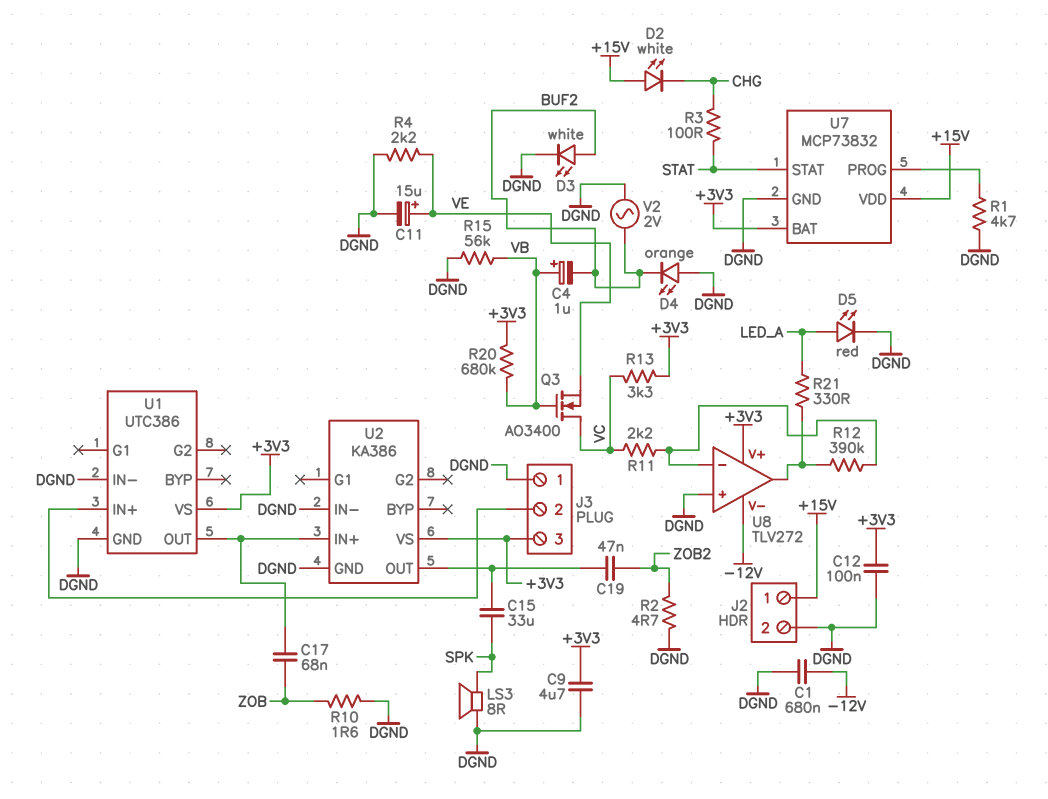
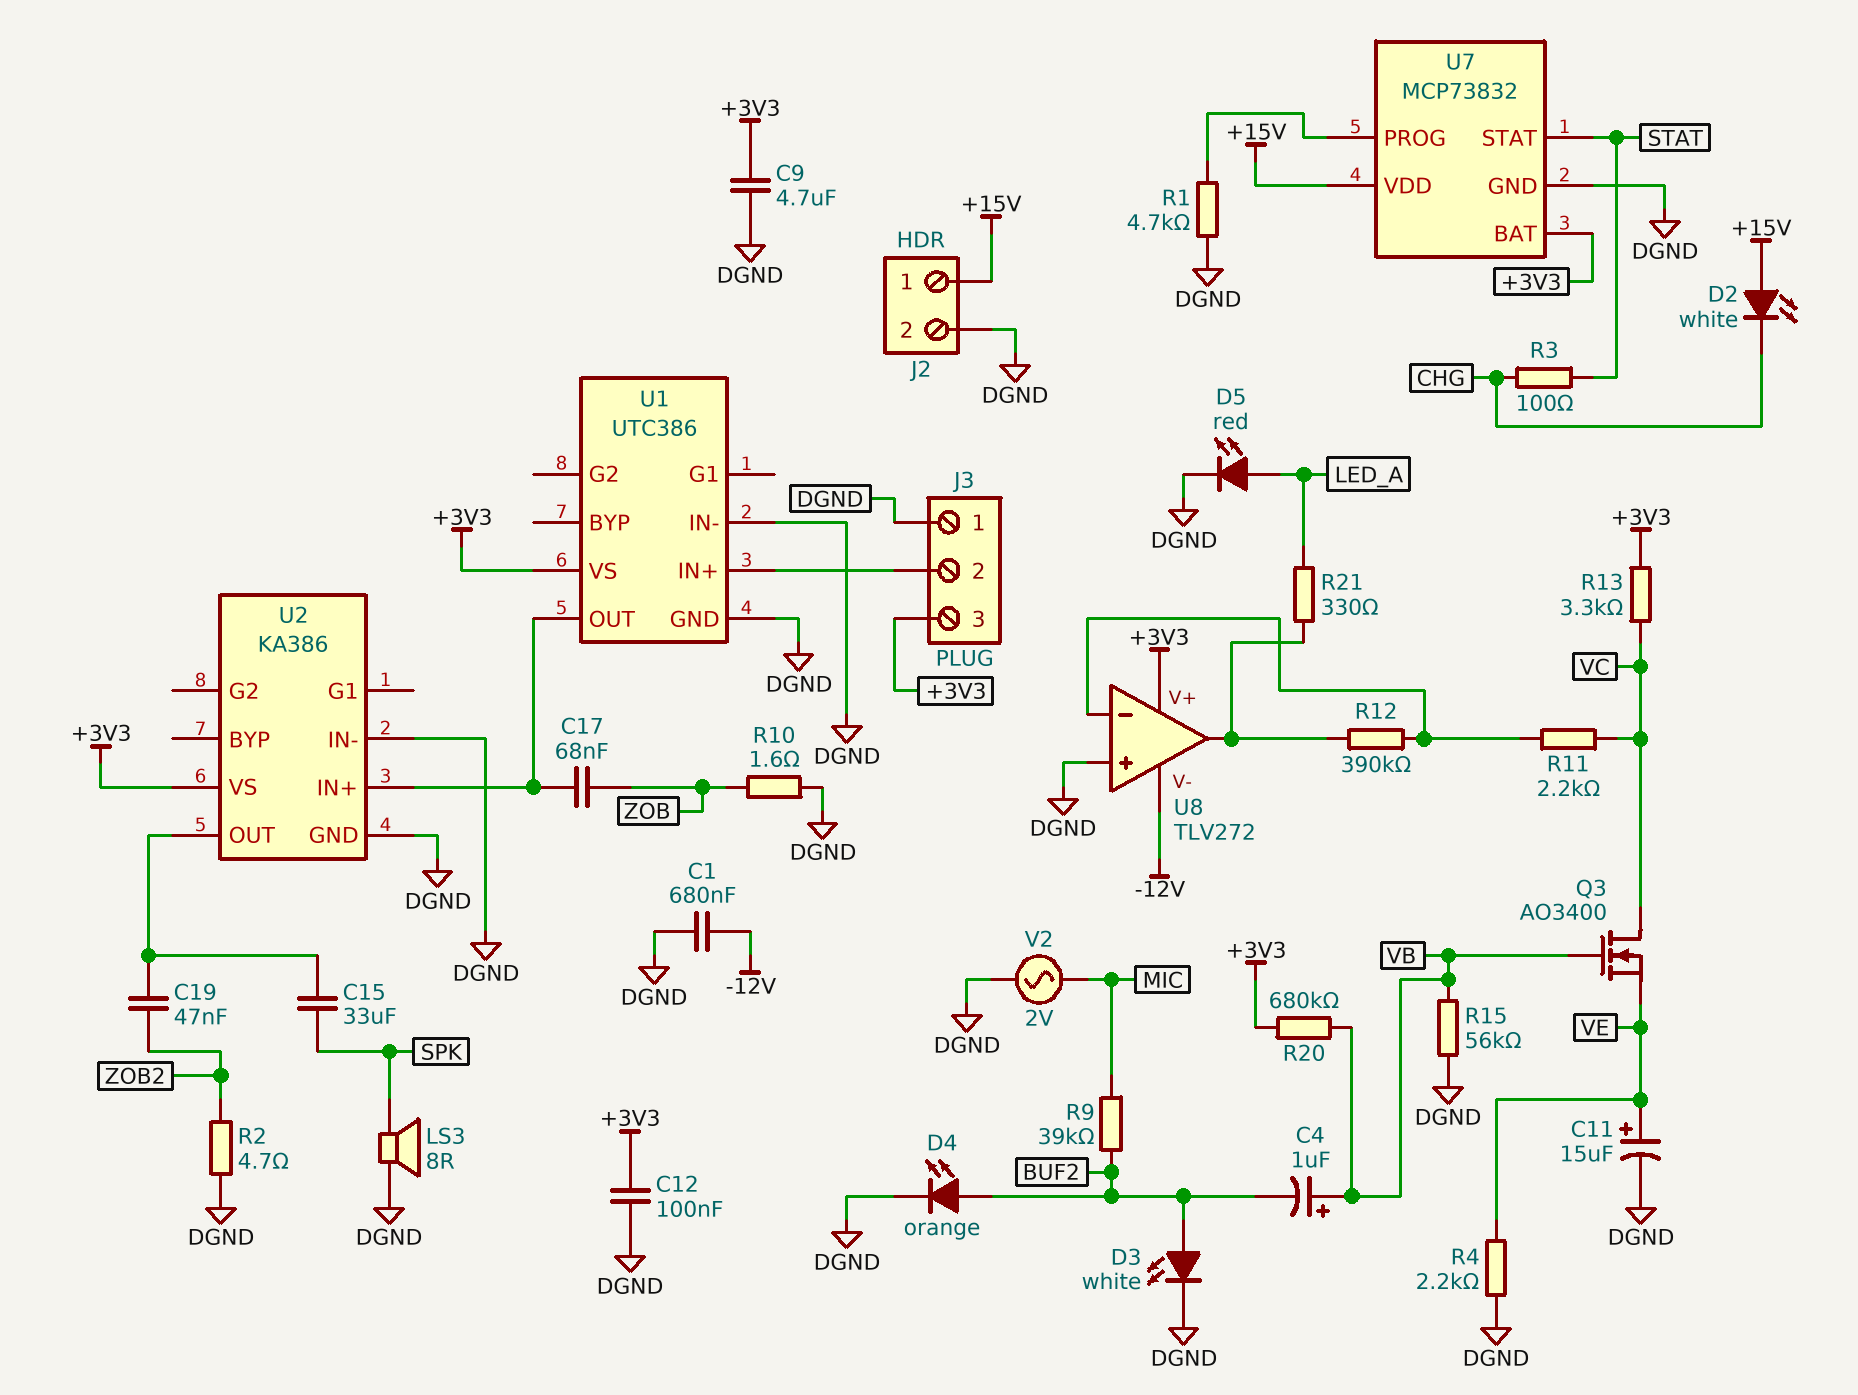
D4: LED orange (A DGND, K BUF2) -> LED orange (A BUF2, K DGND)
R9: none -> 39k (BUF2, MIC)
V2: AC 2V (BUF2, DGND) -> AC 2V (DGND, MIC)

